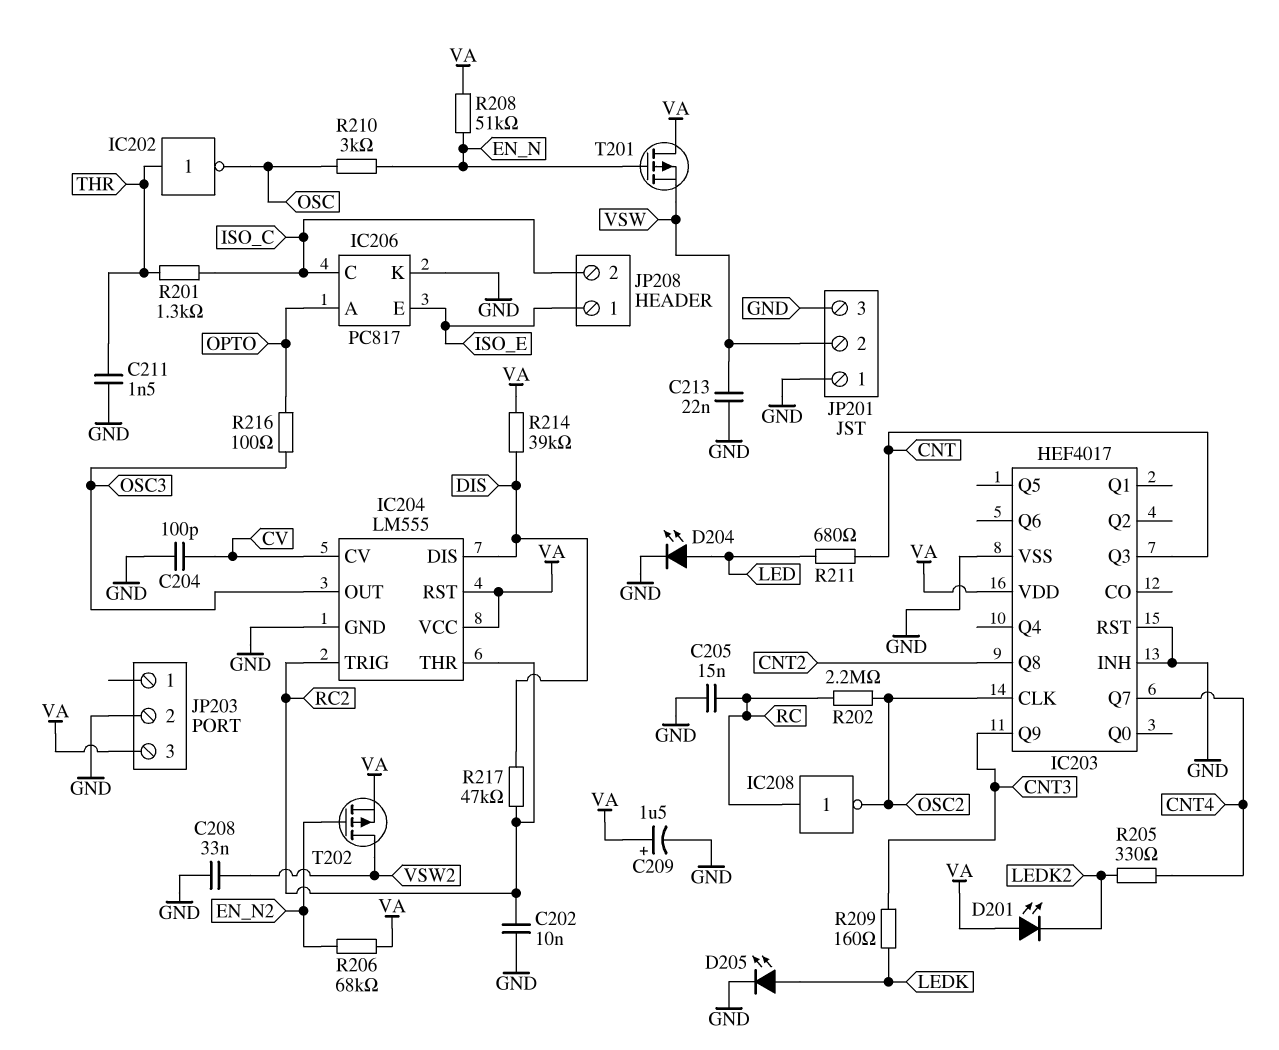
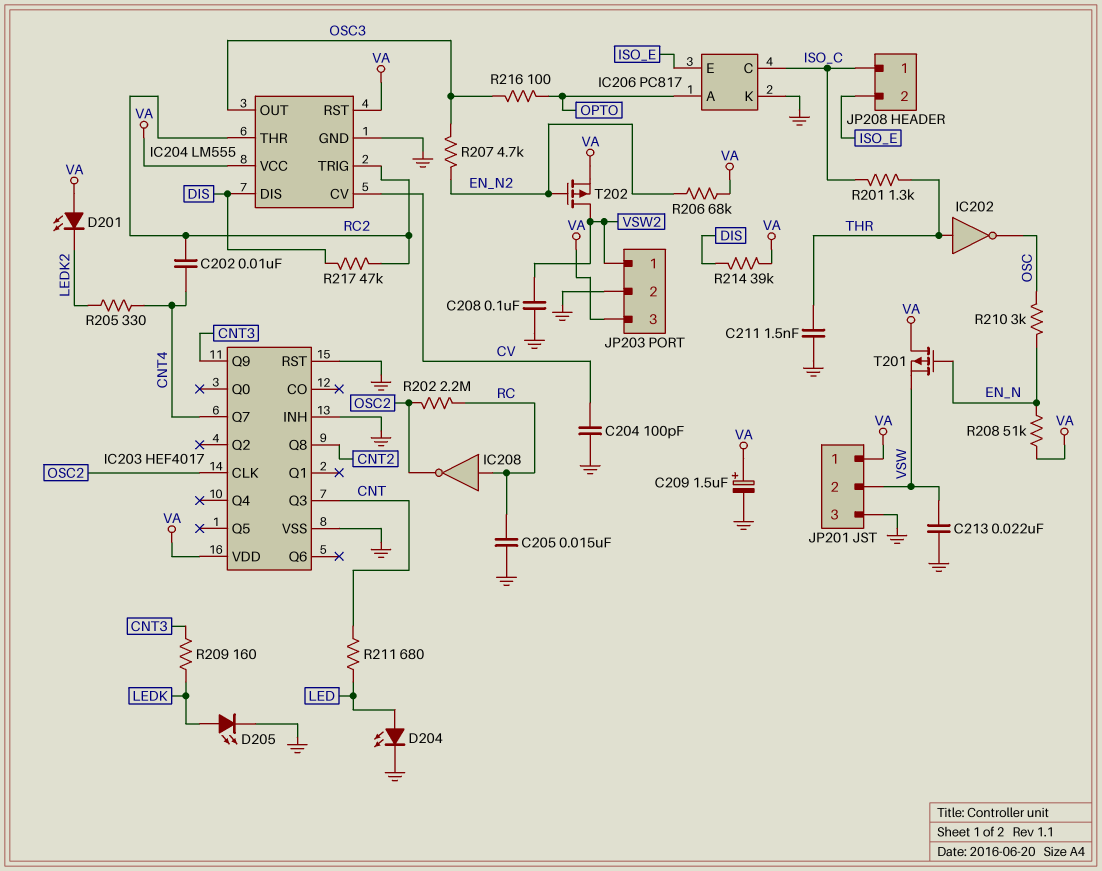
C202: 10nF (GND, RC2) -> 10nF (CNT4, RC2)
C208: 33nF (GND, VSW2) -> 100nF (GND, VSW2)
JP201 pin 1: GND -> VA
JP203 pin 1: none -> VSW2
JP208 pin 1: ISO_E -> ISO_C
JP208 pin 2: ISO_C -> ISO_E
R207: none -> 4.7k (EN_N2, OSC3)

